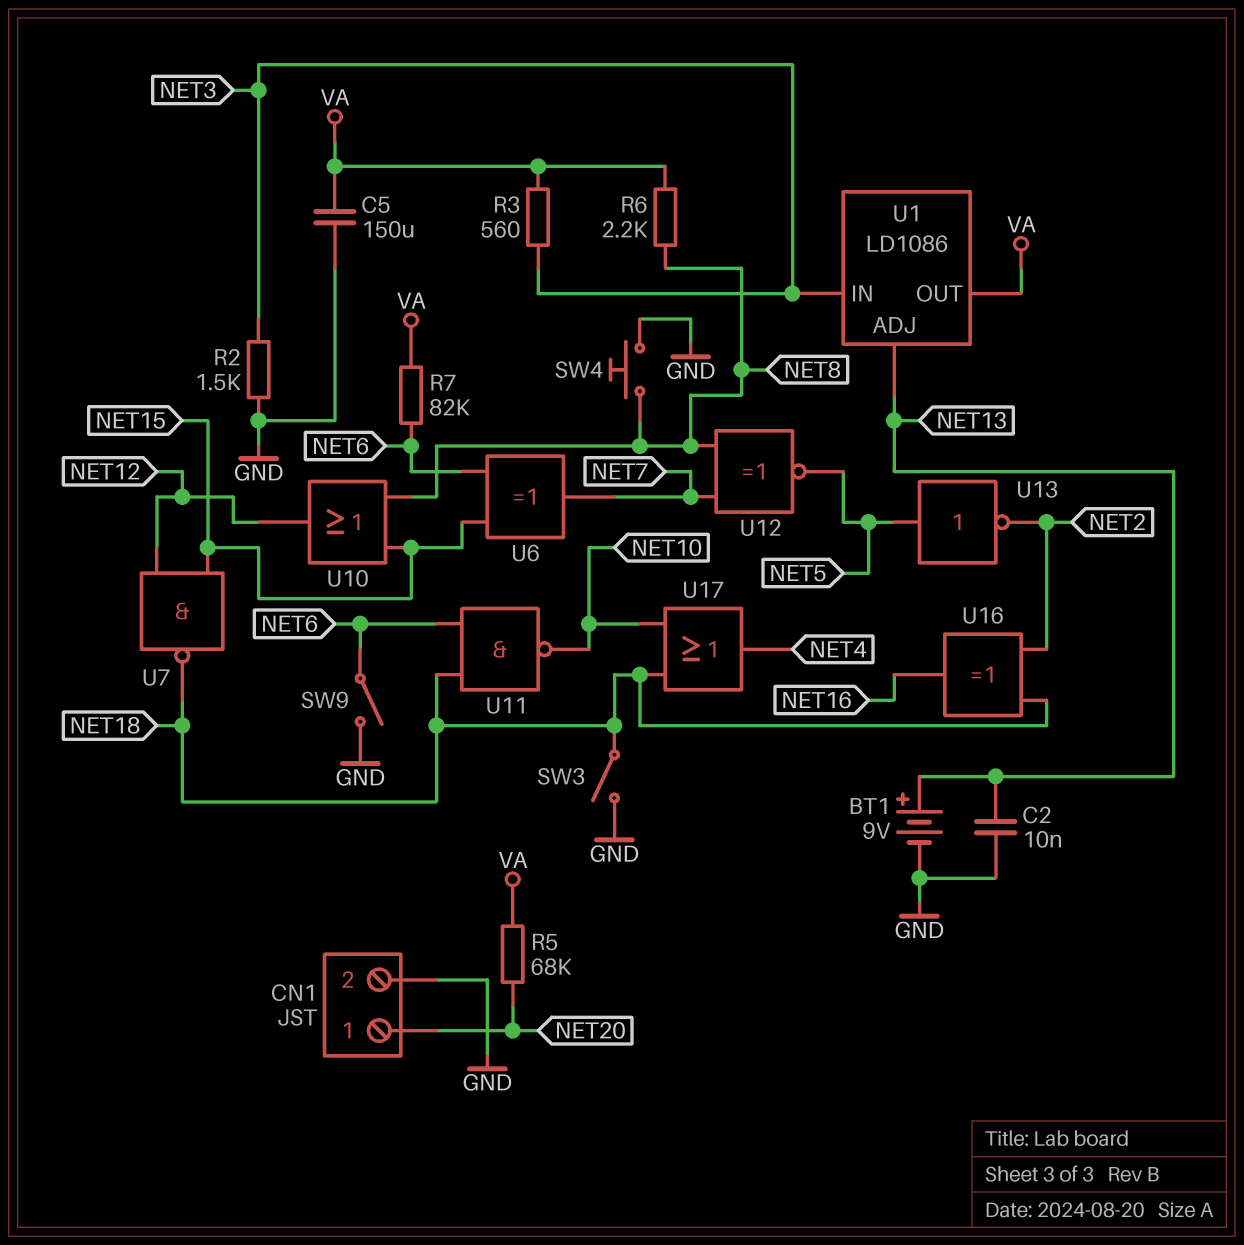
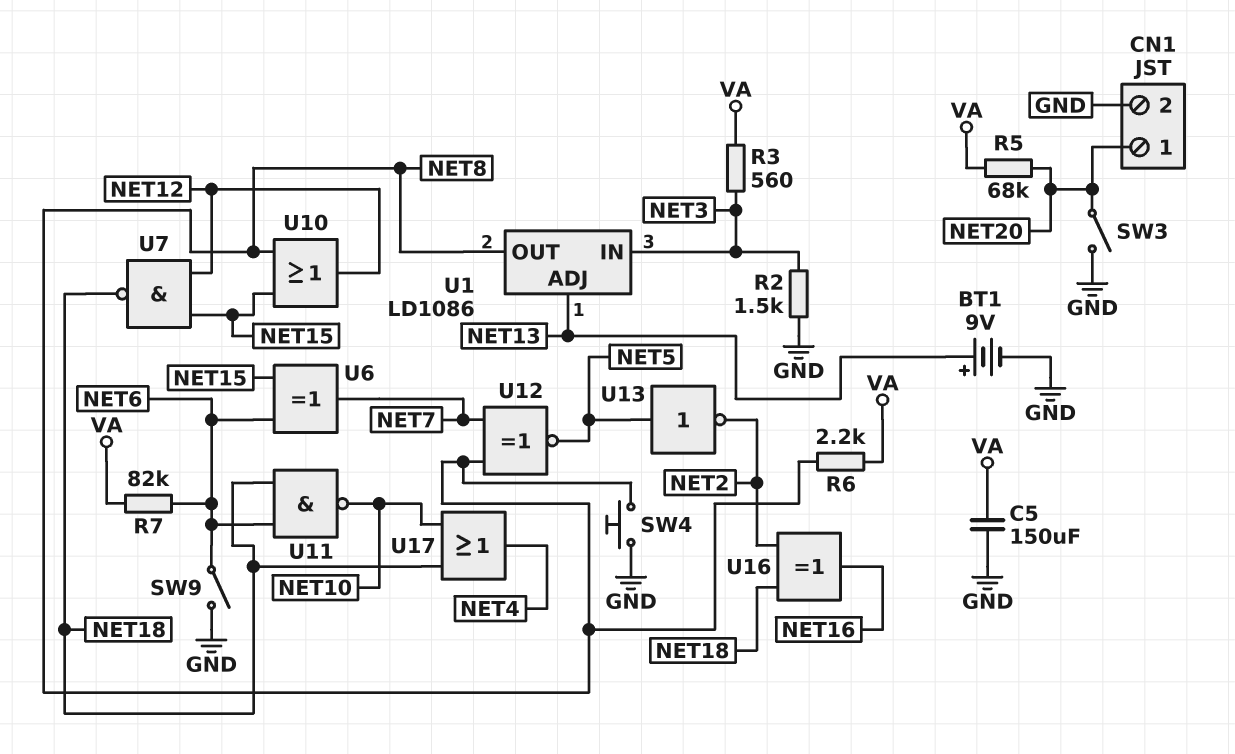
C2: 10nF (GND, NET13) -> none
SW3: switch (GND, NET18) -> switch (GND, NET20)
U1 pin OUT: VA -> NET8

